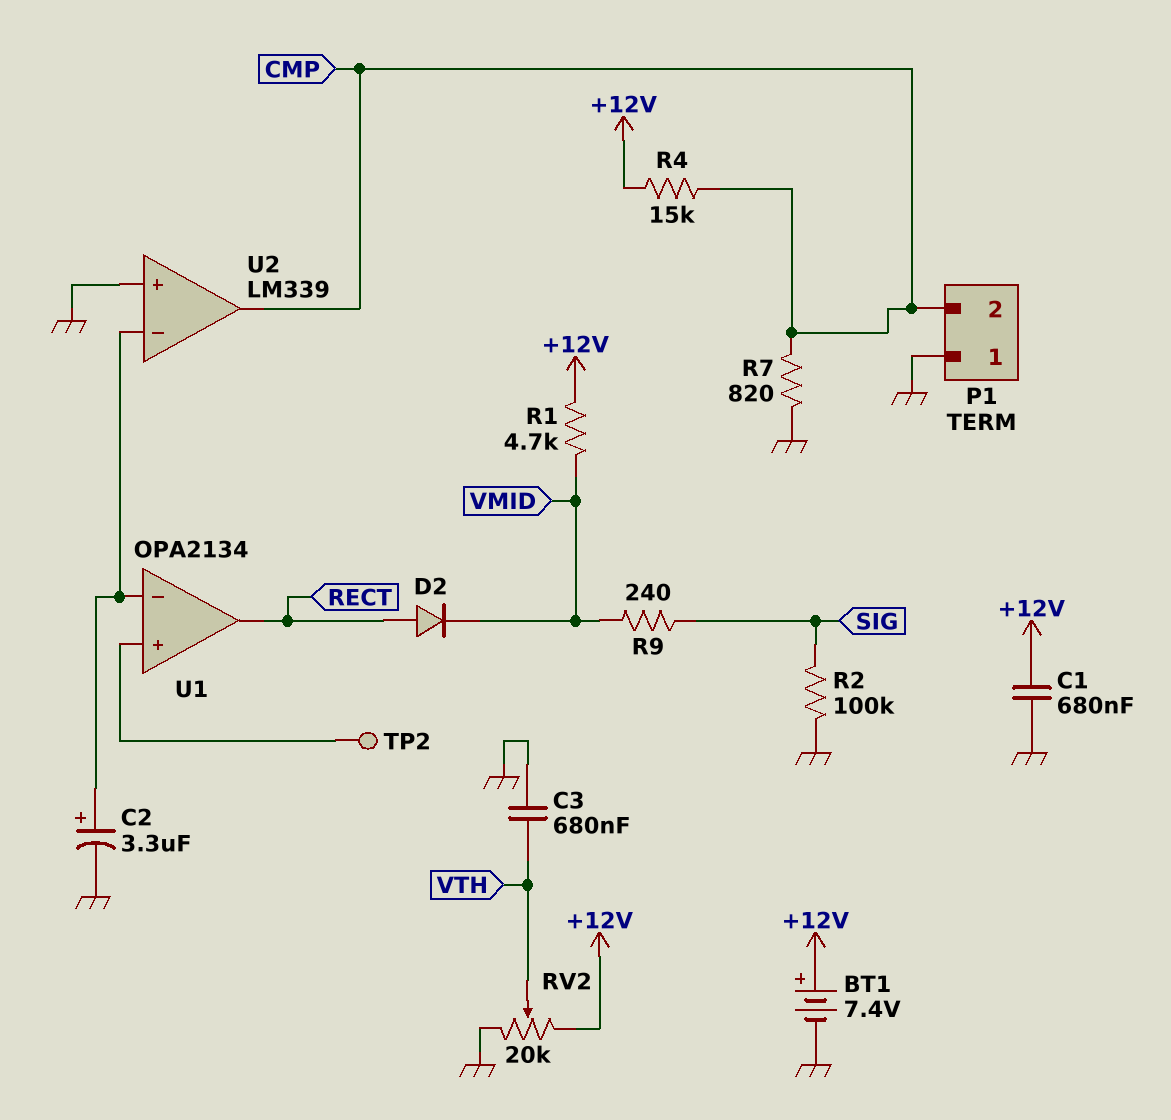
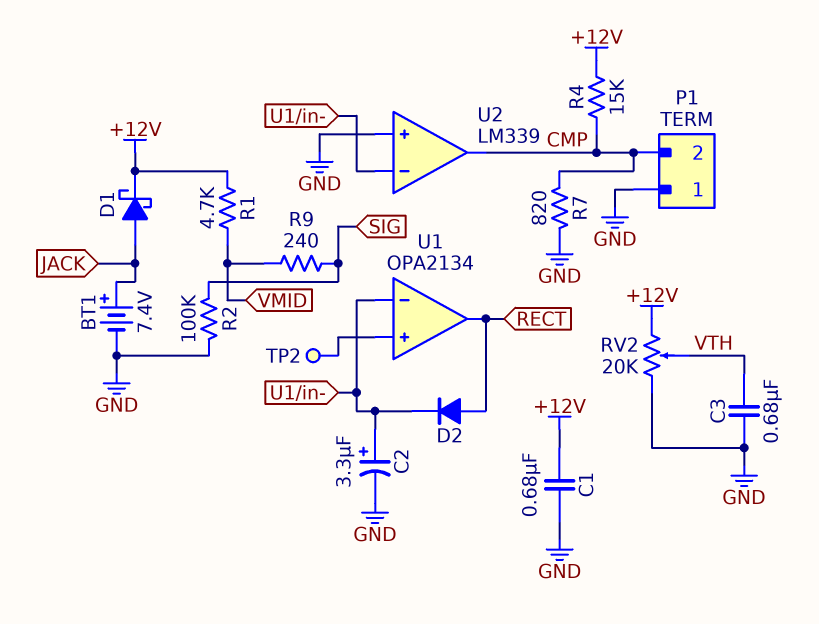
BT1: 7.4V (plus +12V, minus GND) -> 7.4V (plus JACK, minus GND)
D1: none -> schottky (A JACK, K +12V)
D2: diode (A RECT, K VMID) -> diode (A RECT, K U1/in-)

